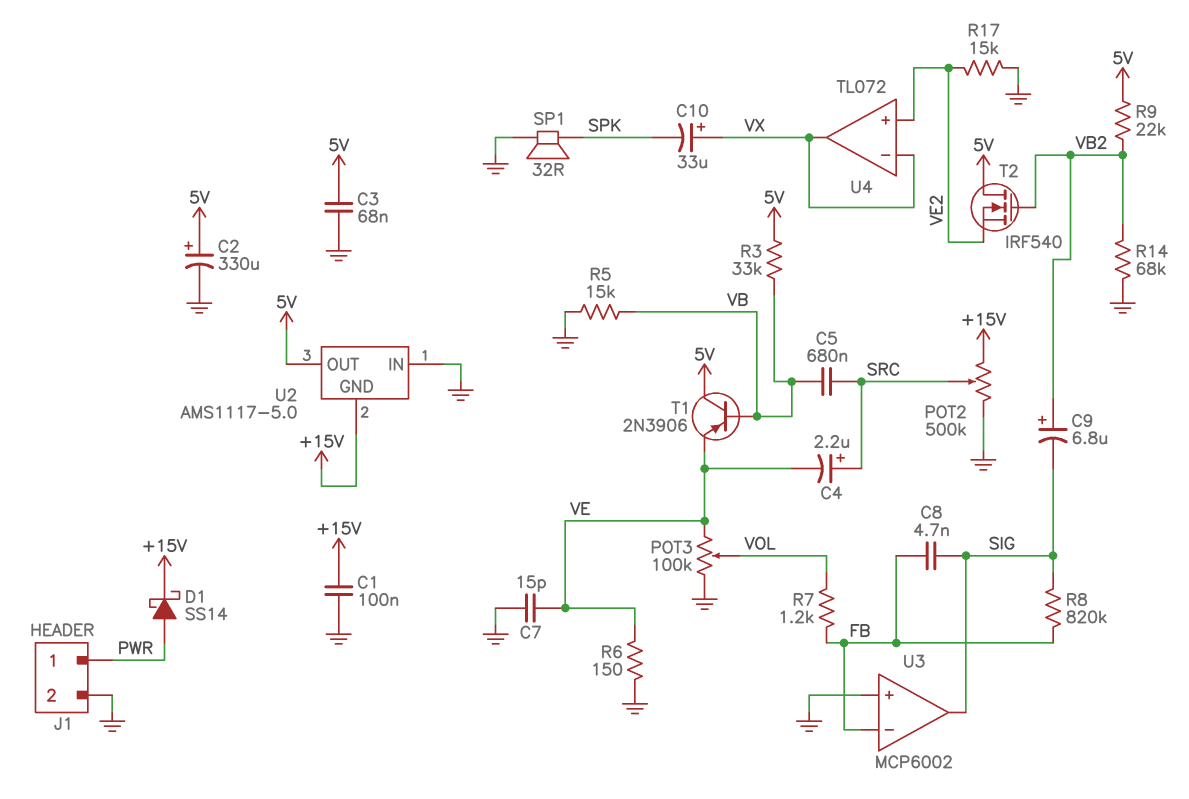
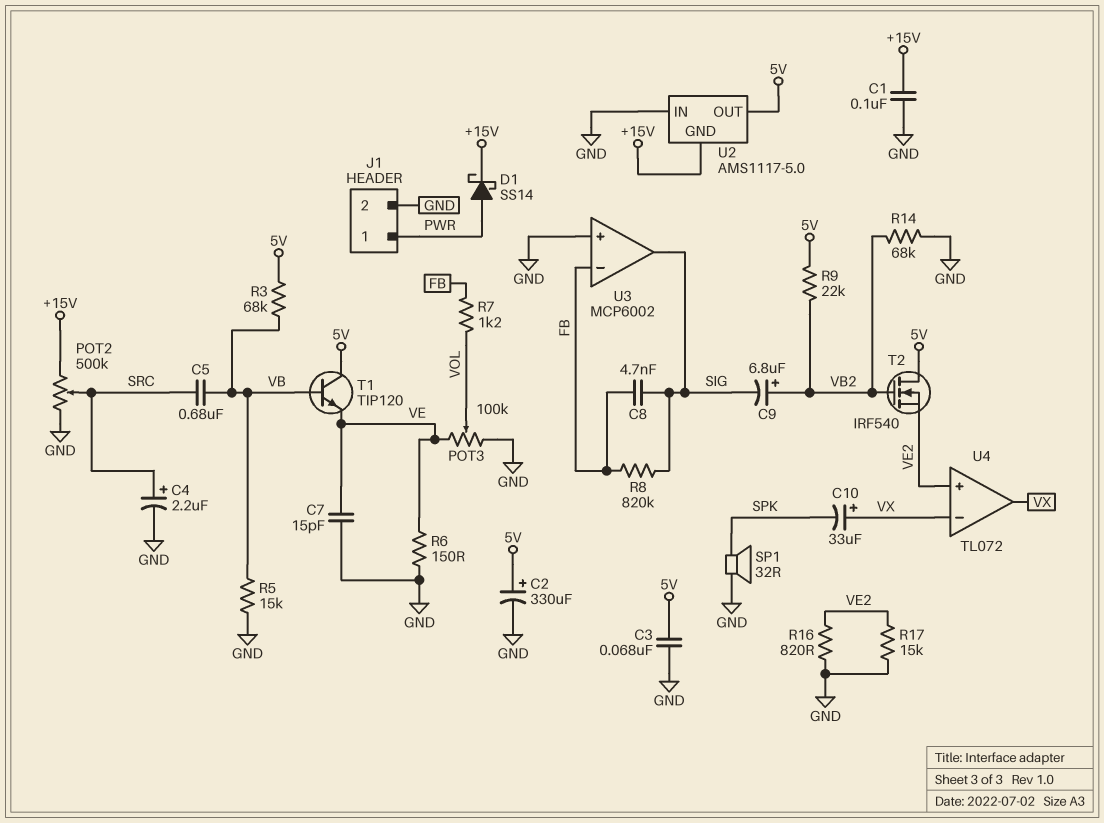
C4: 2.2uF (plus SRC, minus VE) -> 2.2uF (plus SRC, minus GND)
R3: 33k (5V, VB) -> 68k (5V, VB)
R16: none -> 820 (GND, VE2)
T1: PNP 2N3906 (B VB, C 5V, E VE) -> NPN TIP120 (B VB, C 5V, E VE)

